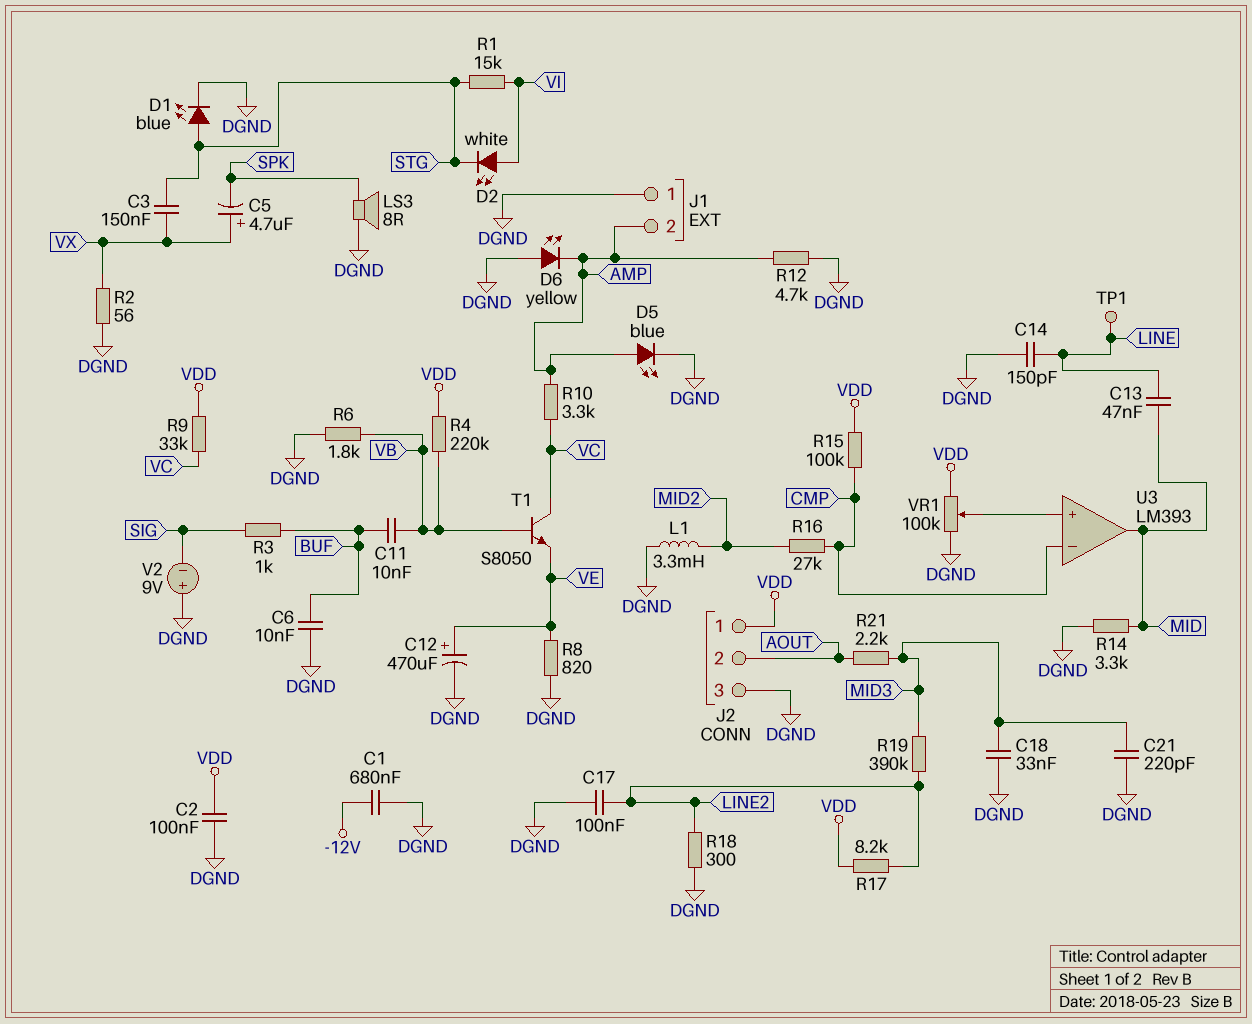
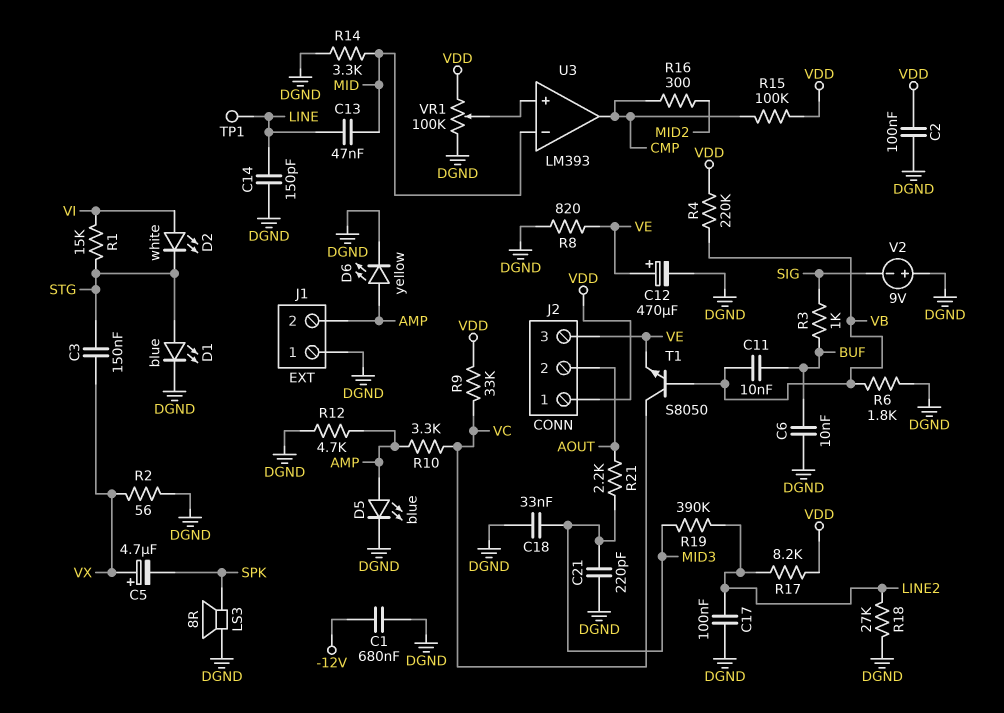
D6: LED yellow (A DGND, K AMP) -> LED yellow (A AMP, K DGND)
J2 pin 3: DGND -> VE
L1: 3.3mH (DGND, MID2) -> none
R16: 27k (CMP, MID2) -> 300 (CMP, MID2)
R18: 300 (DGND, LINE2) -> 27k (DGND, LINE2)
U3 pin in-: CMP -> MID
U3 pin out: MID -> CMP

